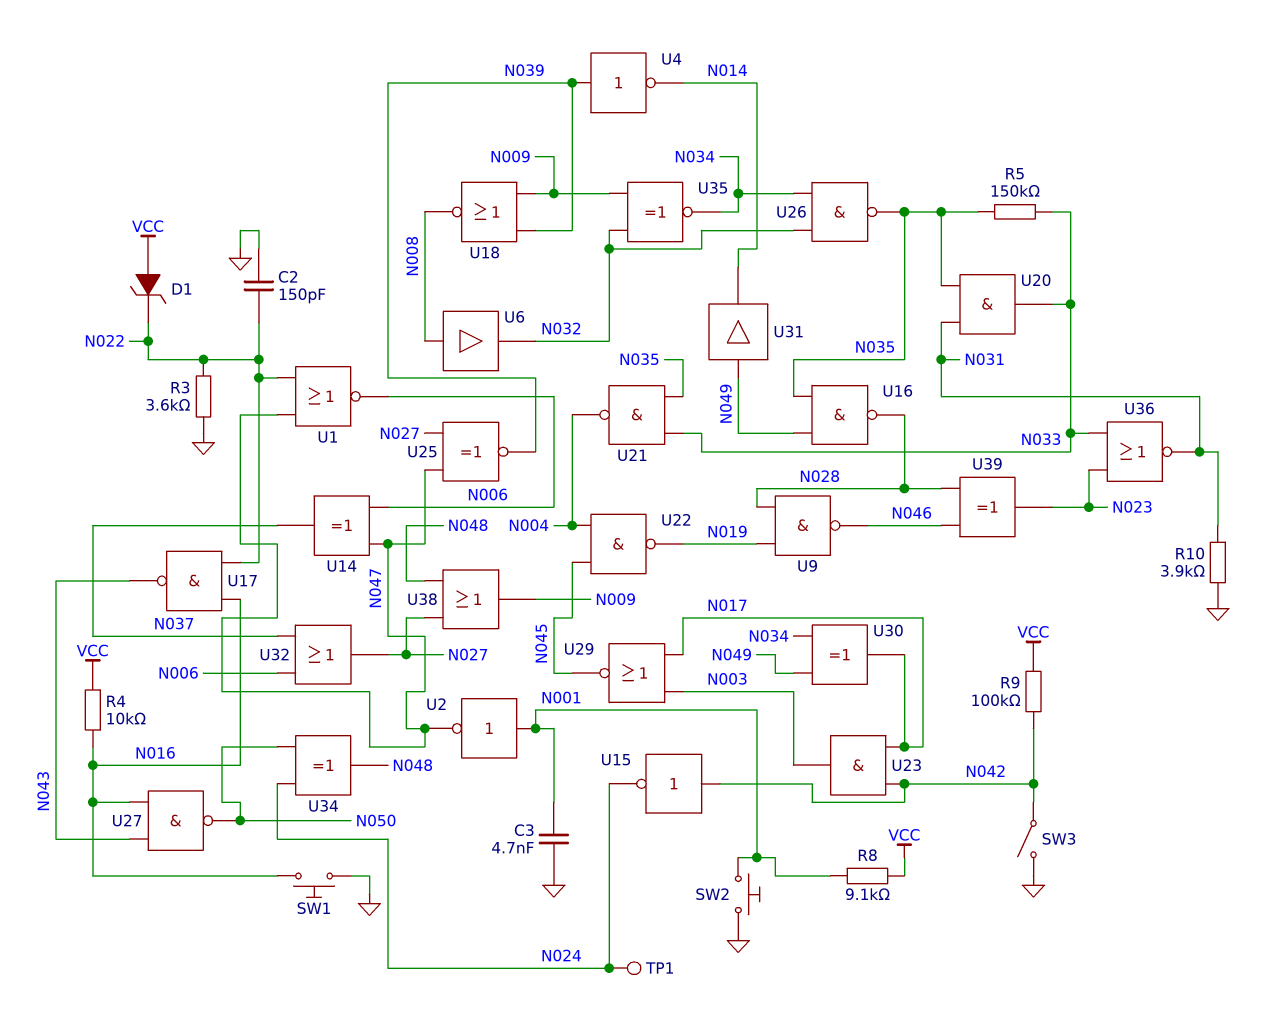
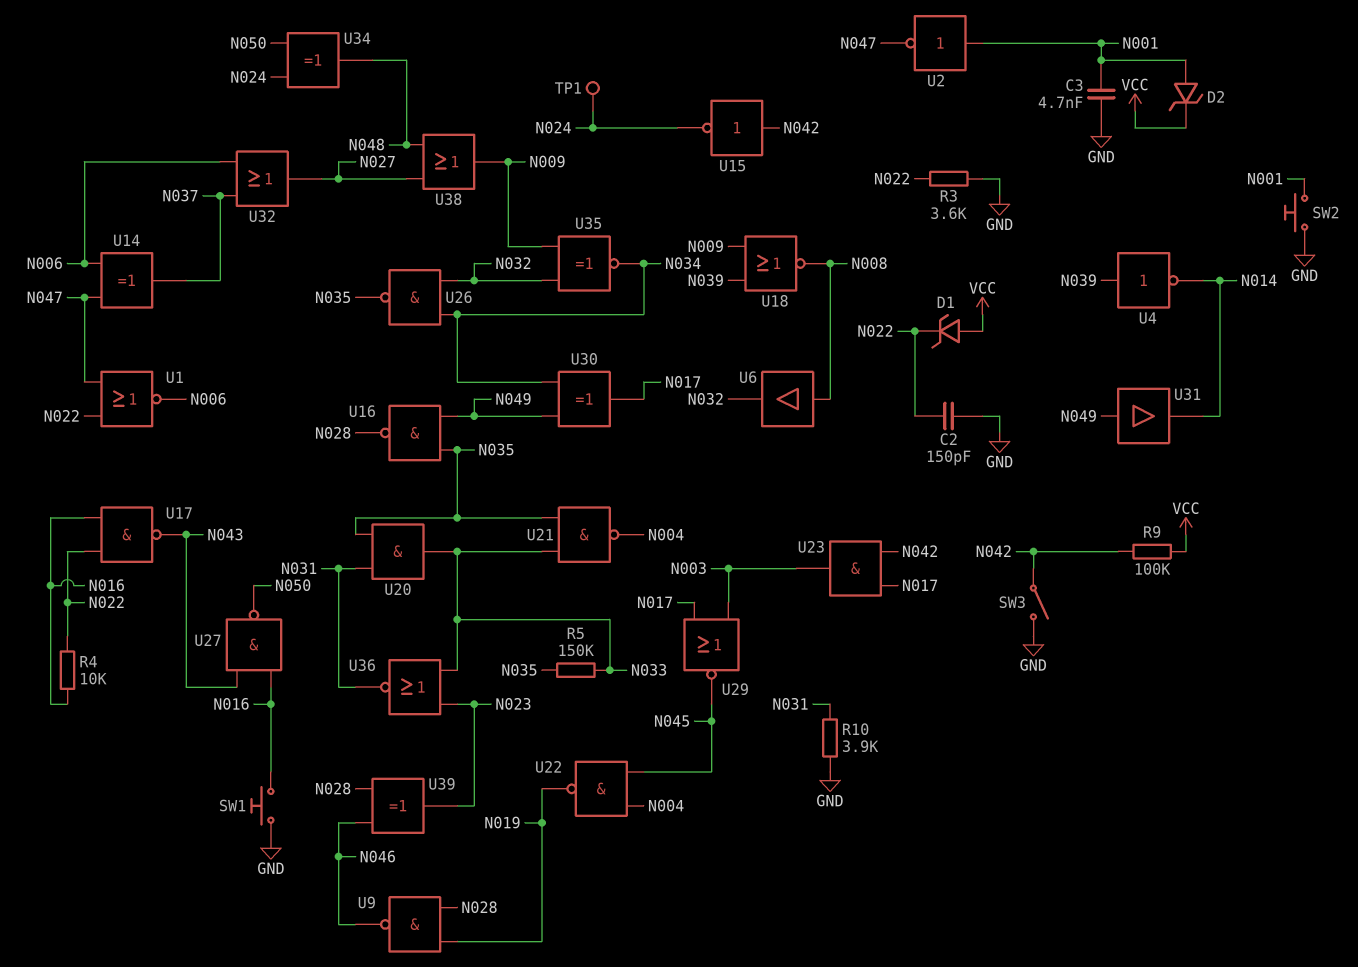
D2: none -> zener (A N001, K VCC)
R4: 10k (N016, VCC) -> 10k (N016, N022)
R8: 9.1k (N001, VCC) -> none
U25: XNOR (in N027, in N047, out N039) -> none

